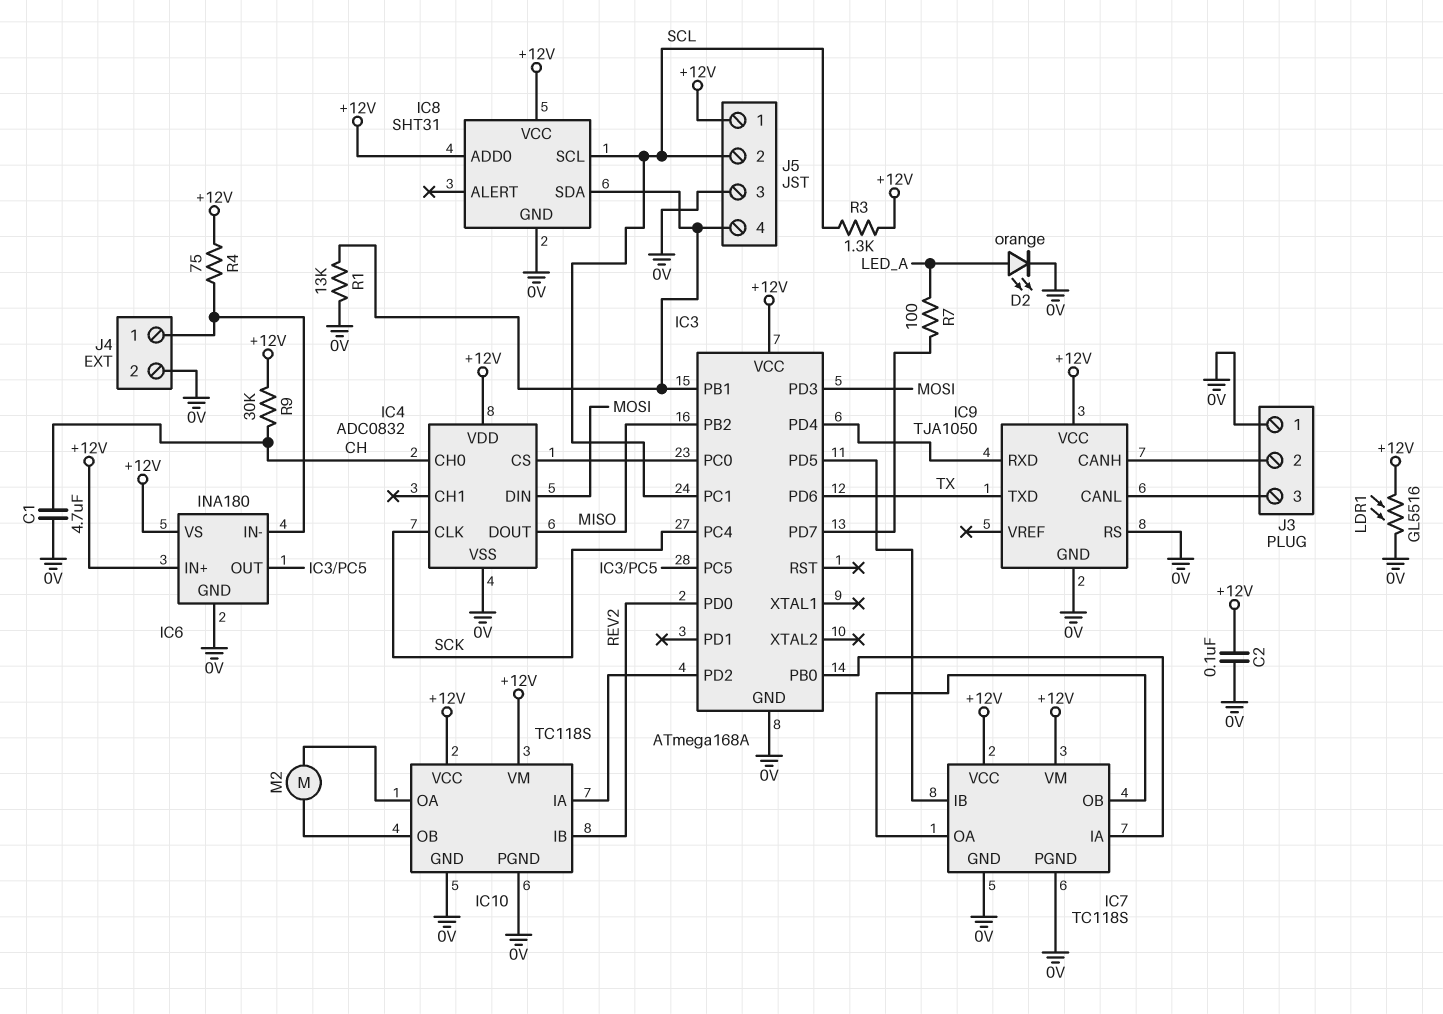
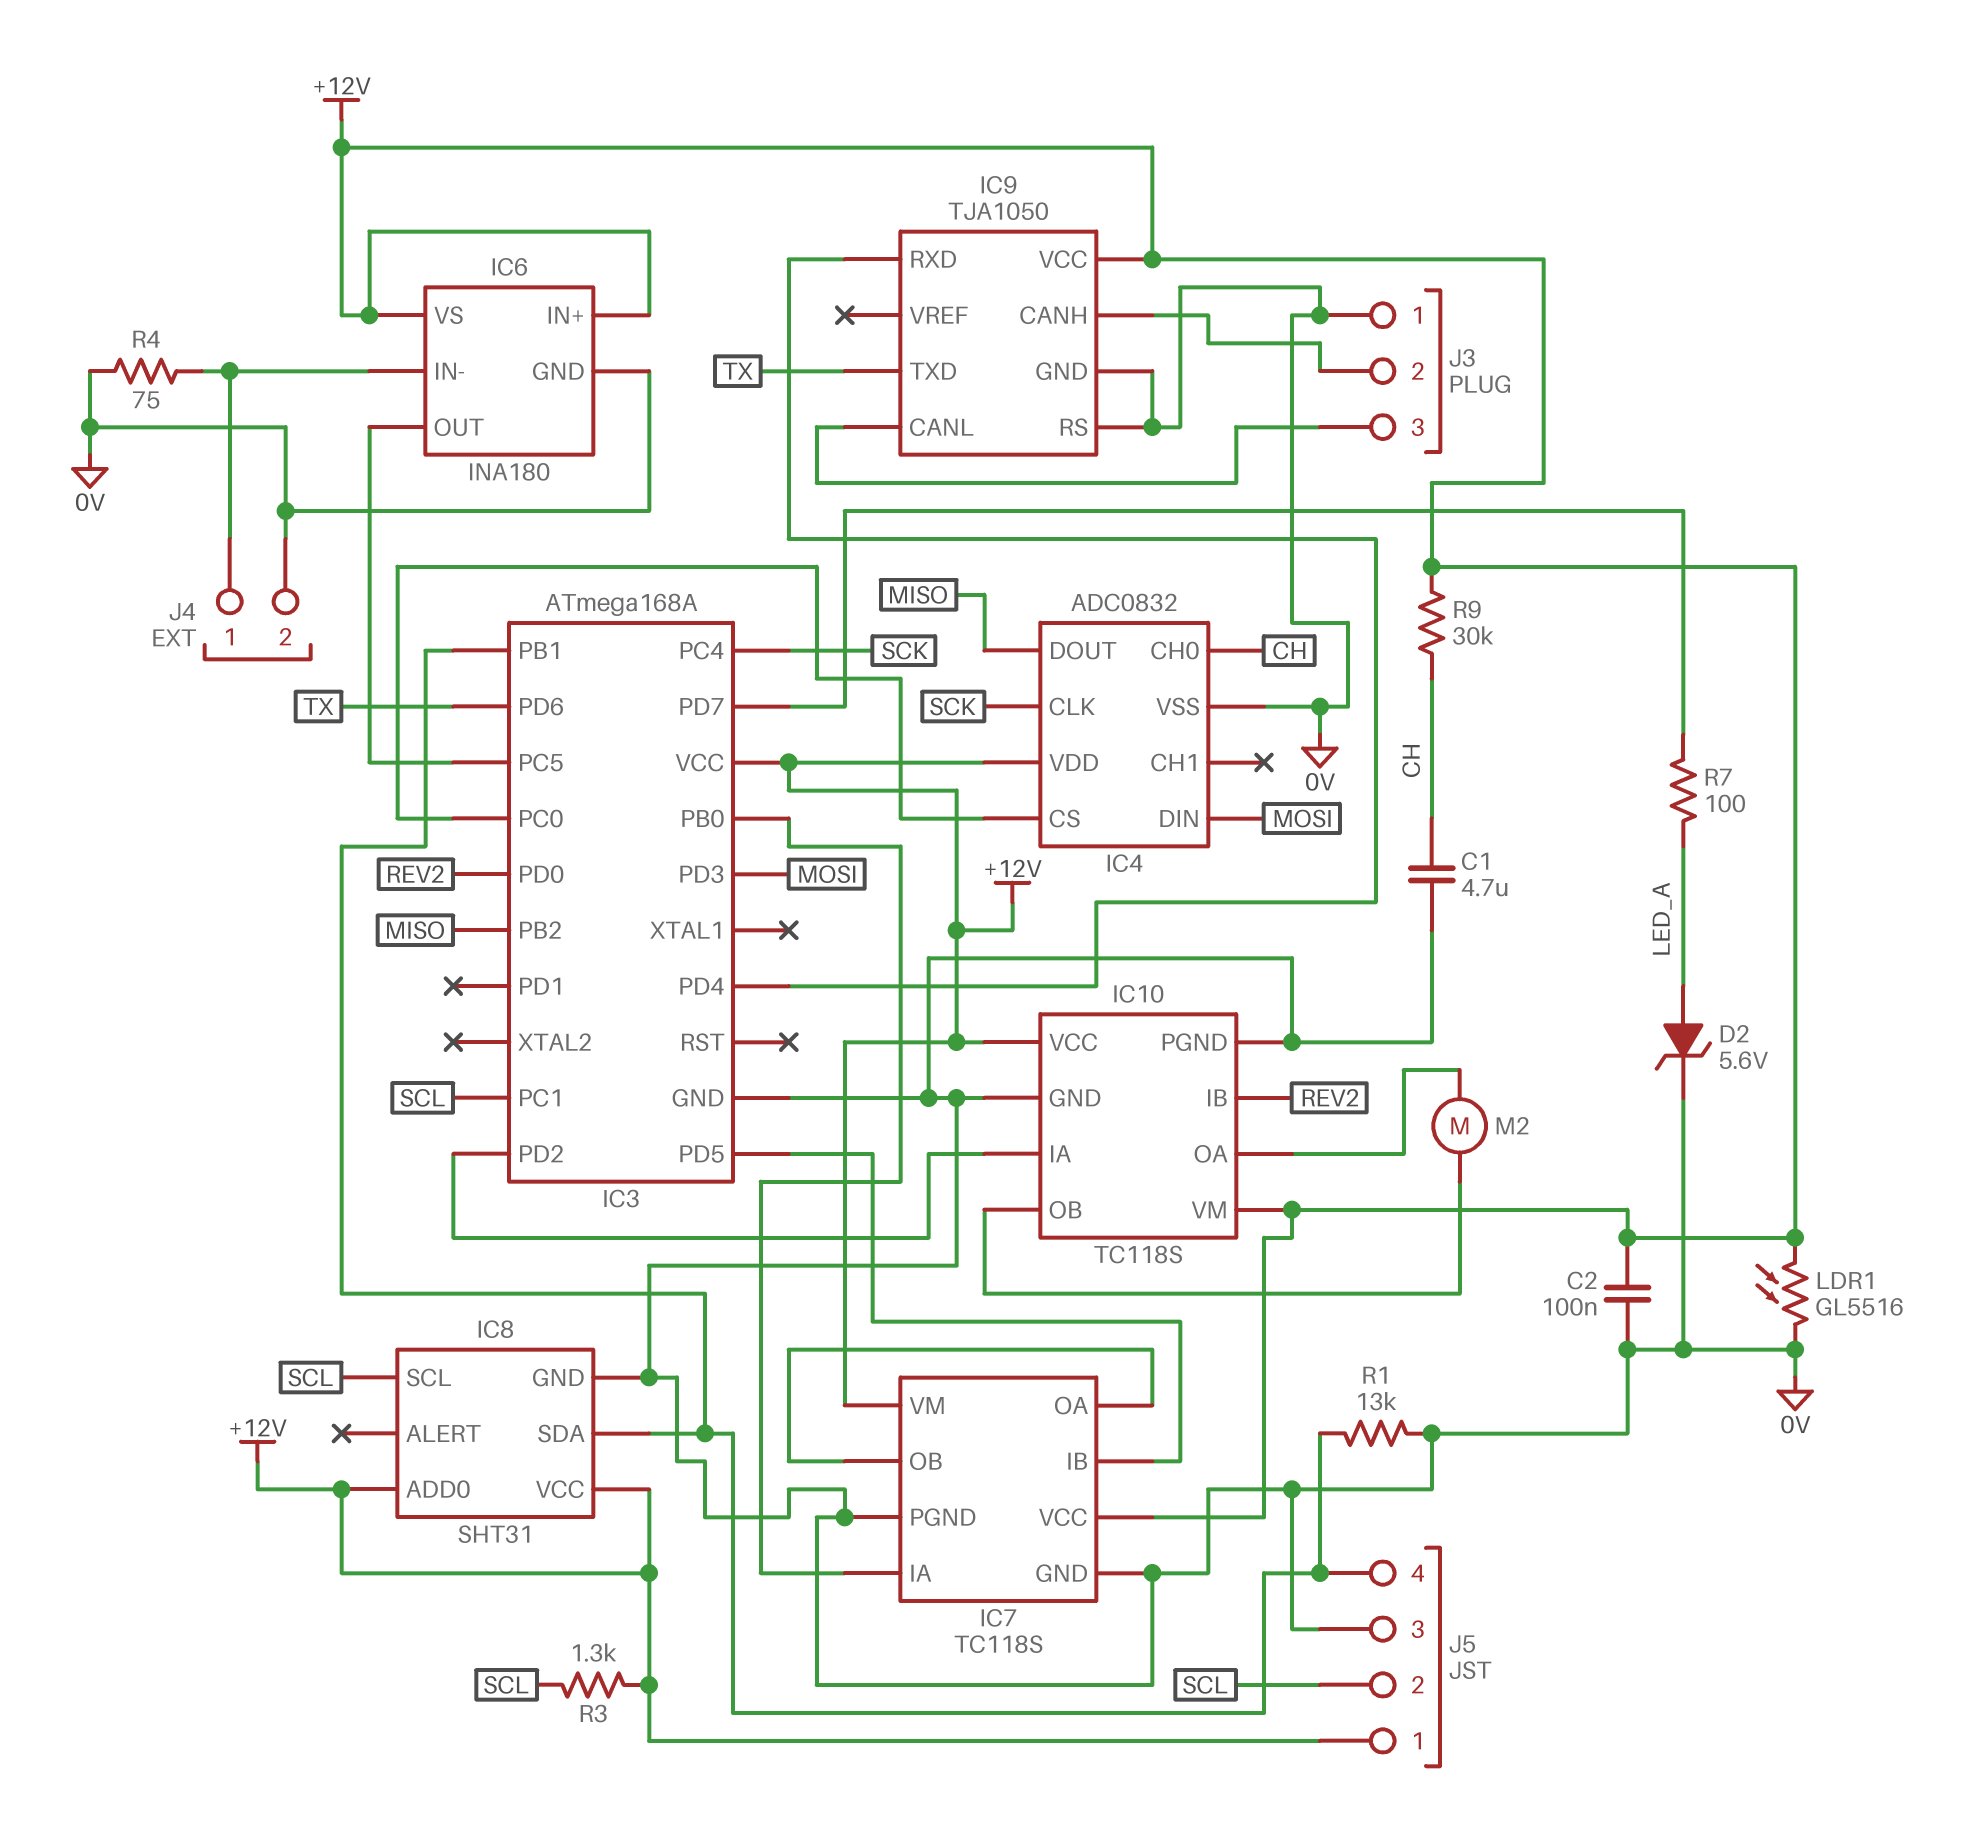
D2: LED orange (A LED_A, K 0V) -> zener 5.6V (A LED_A, K 0V)
R4: 75 (+12V, IC6/IN-) -> 75 (0V, IC6/IN-)

